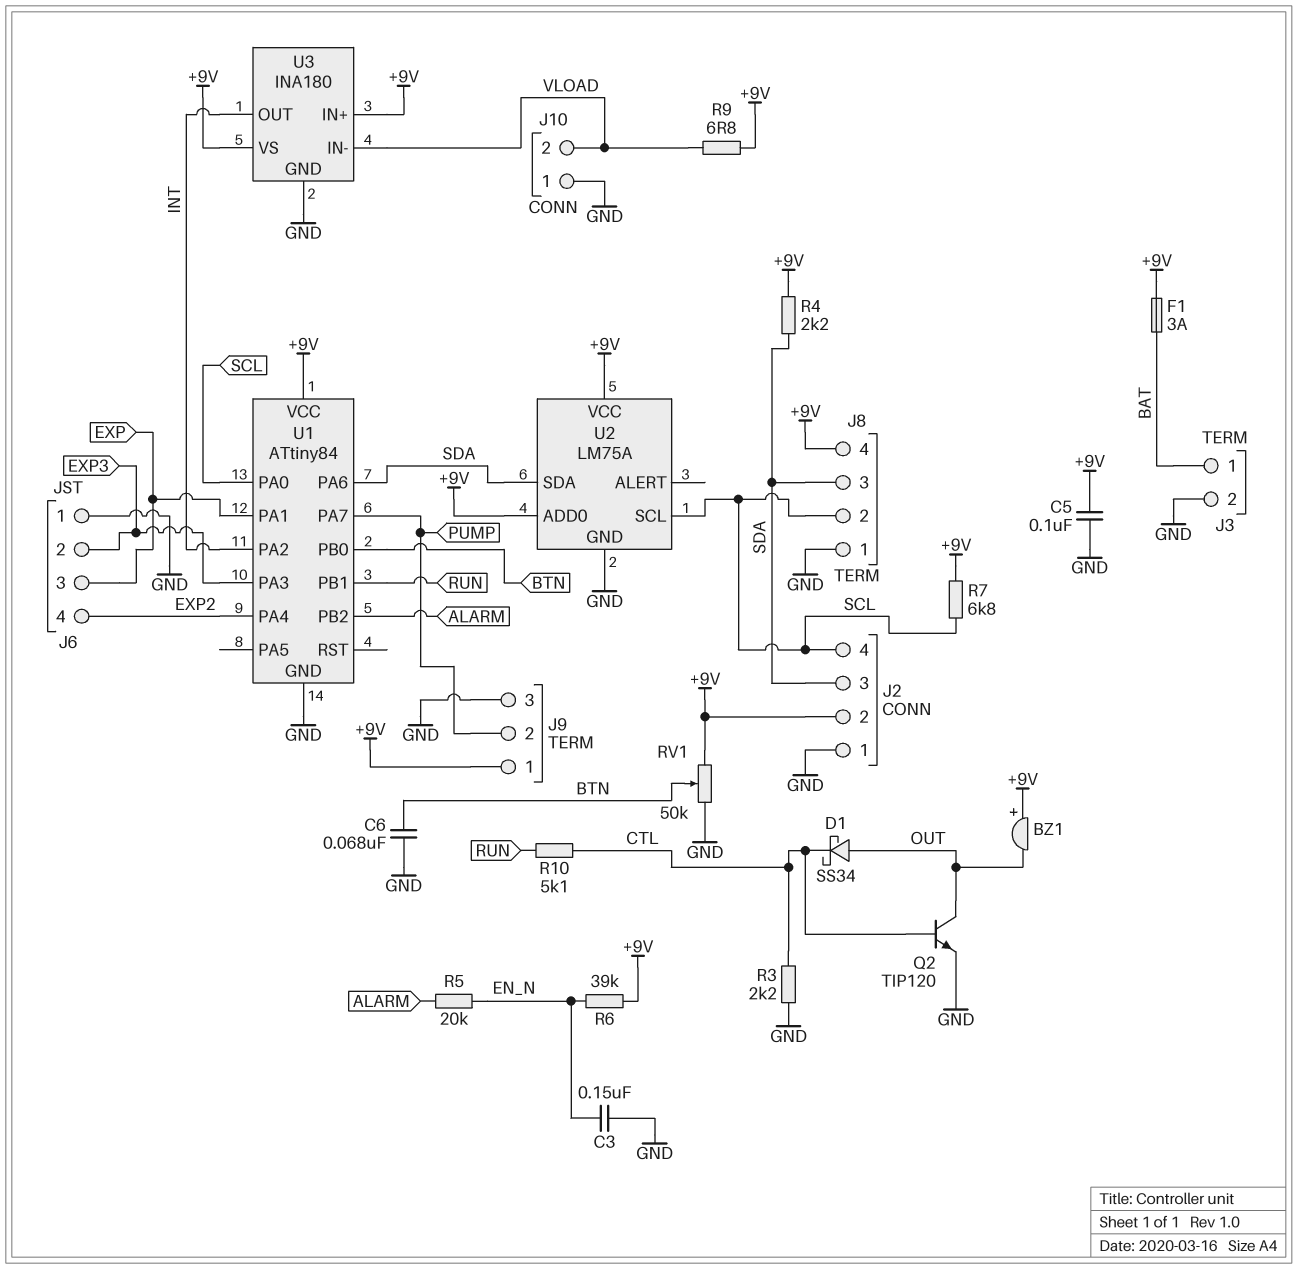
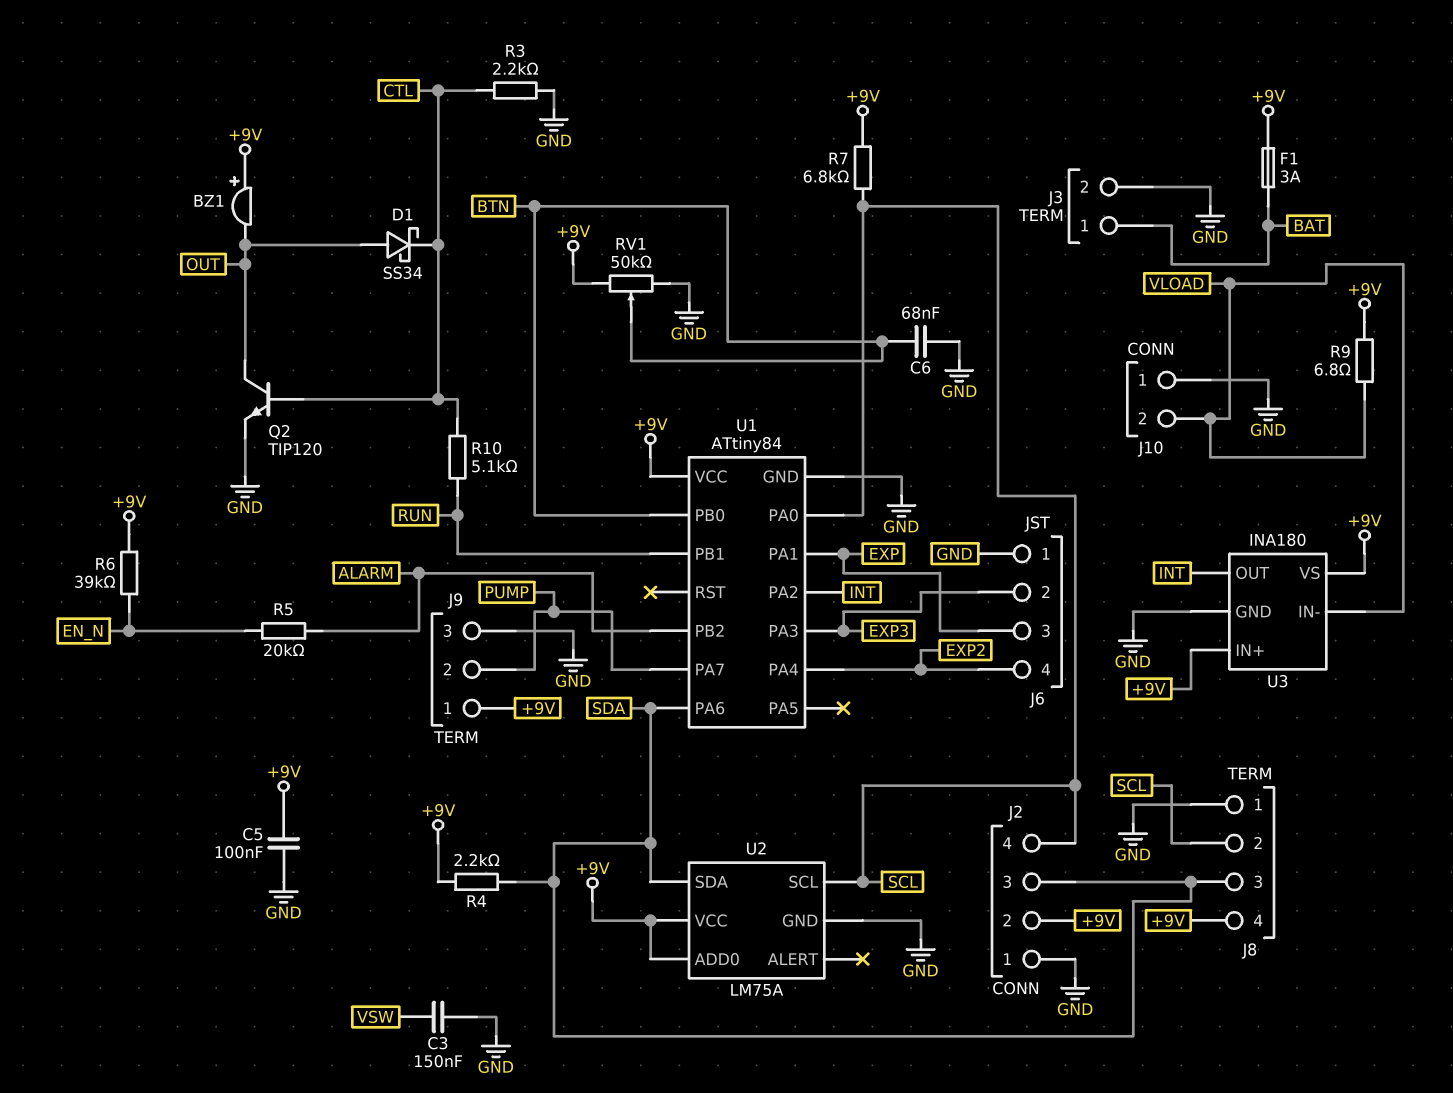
C3: 150nF (EN_N, GND) -> 150nF (GND, VSW)

